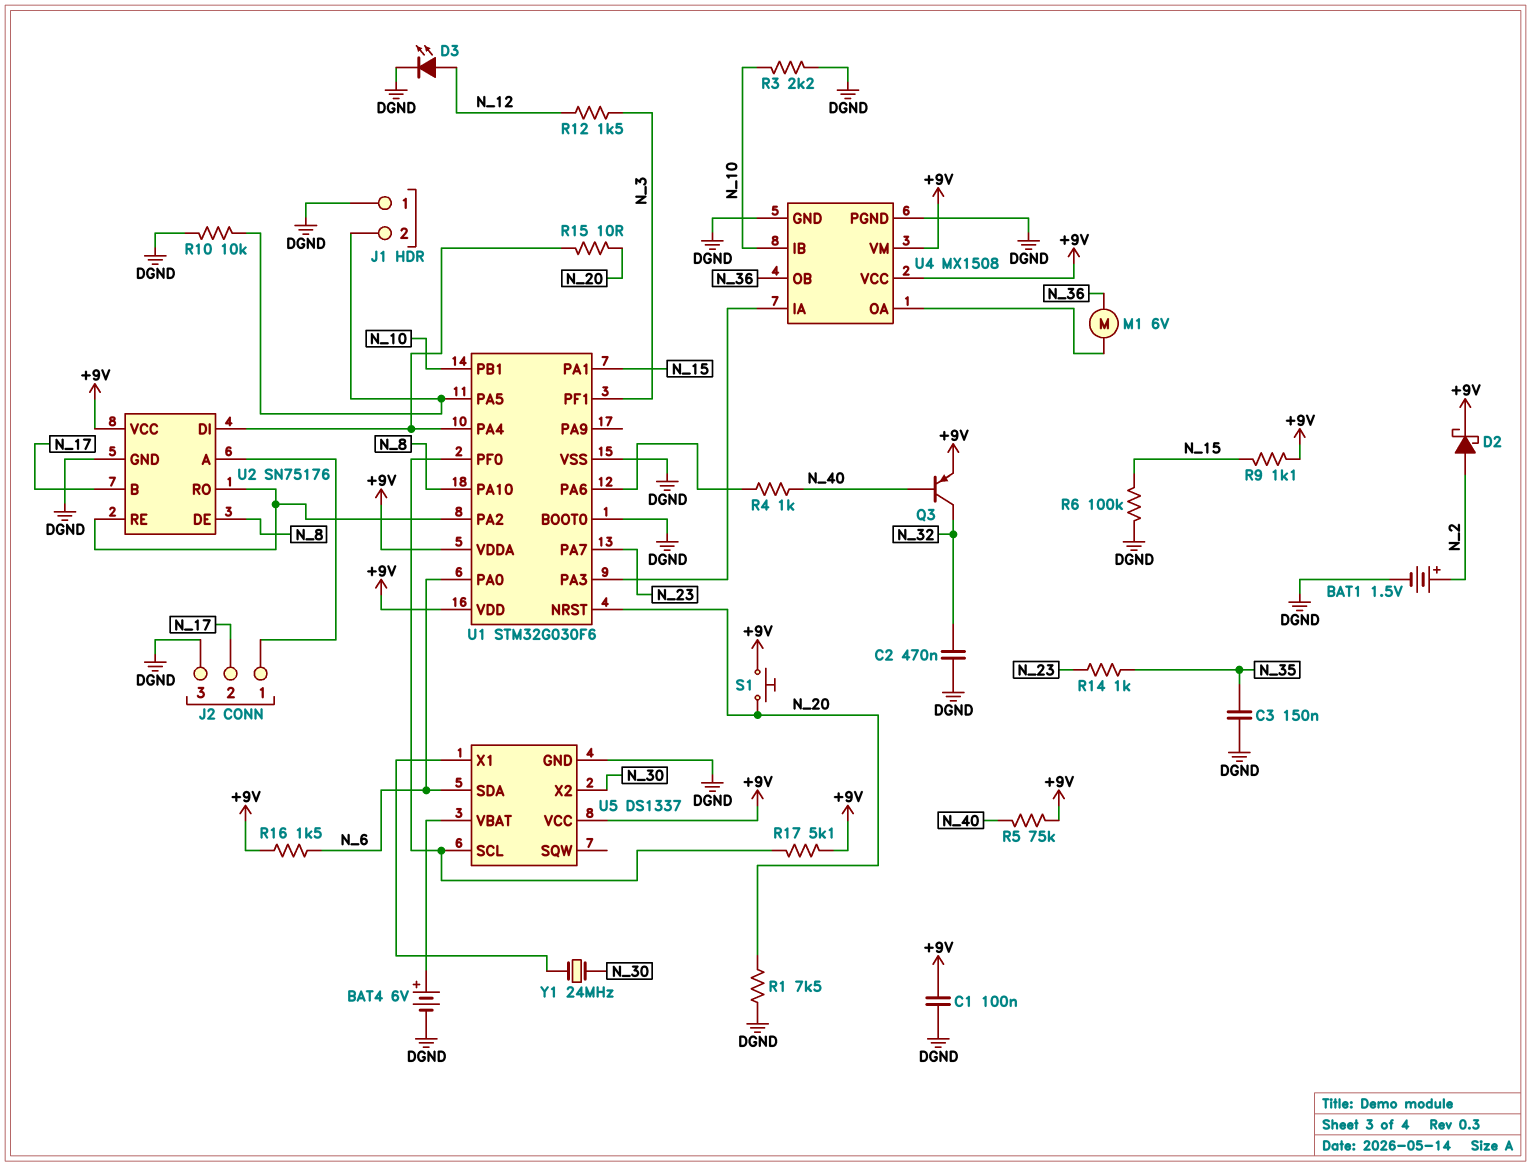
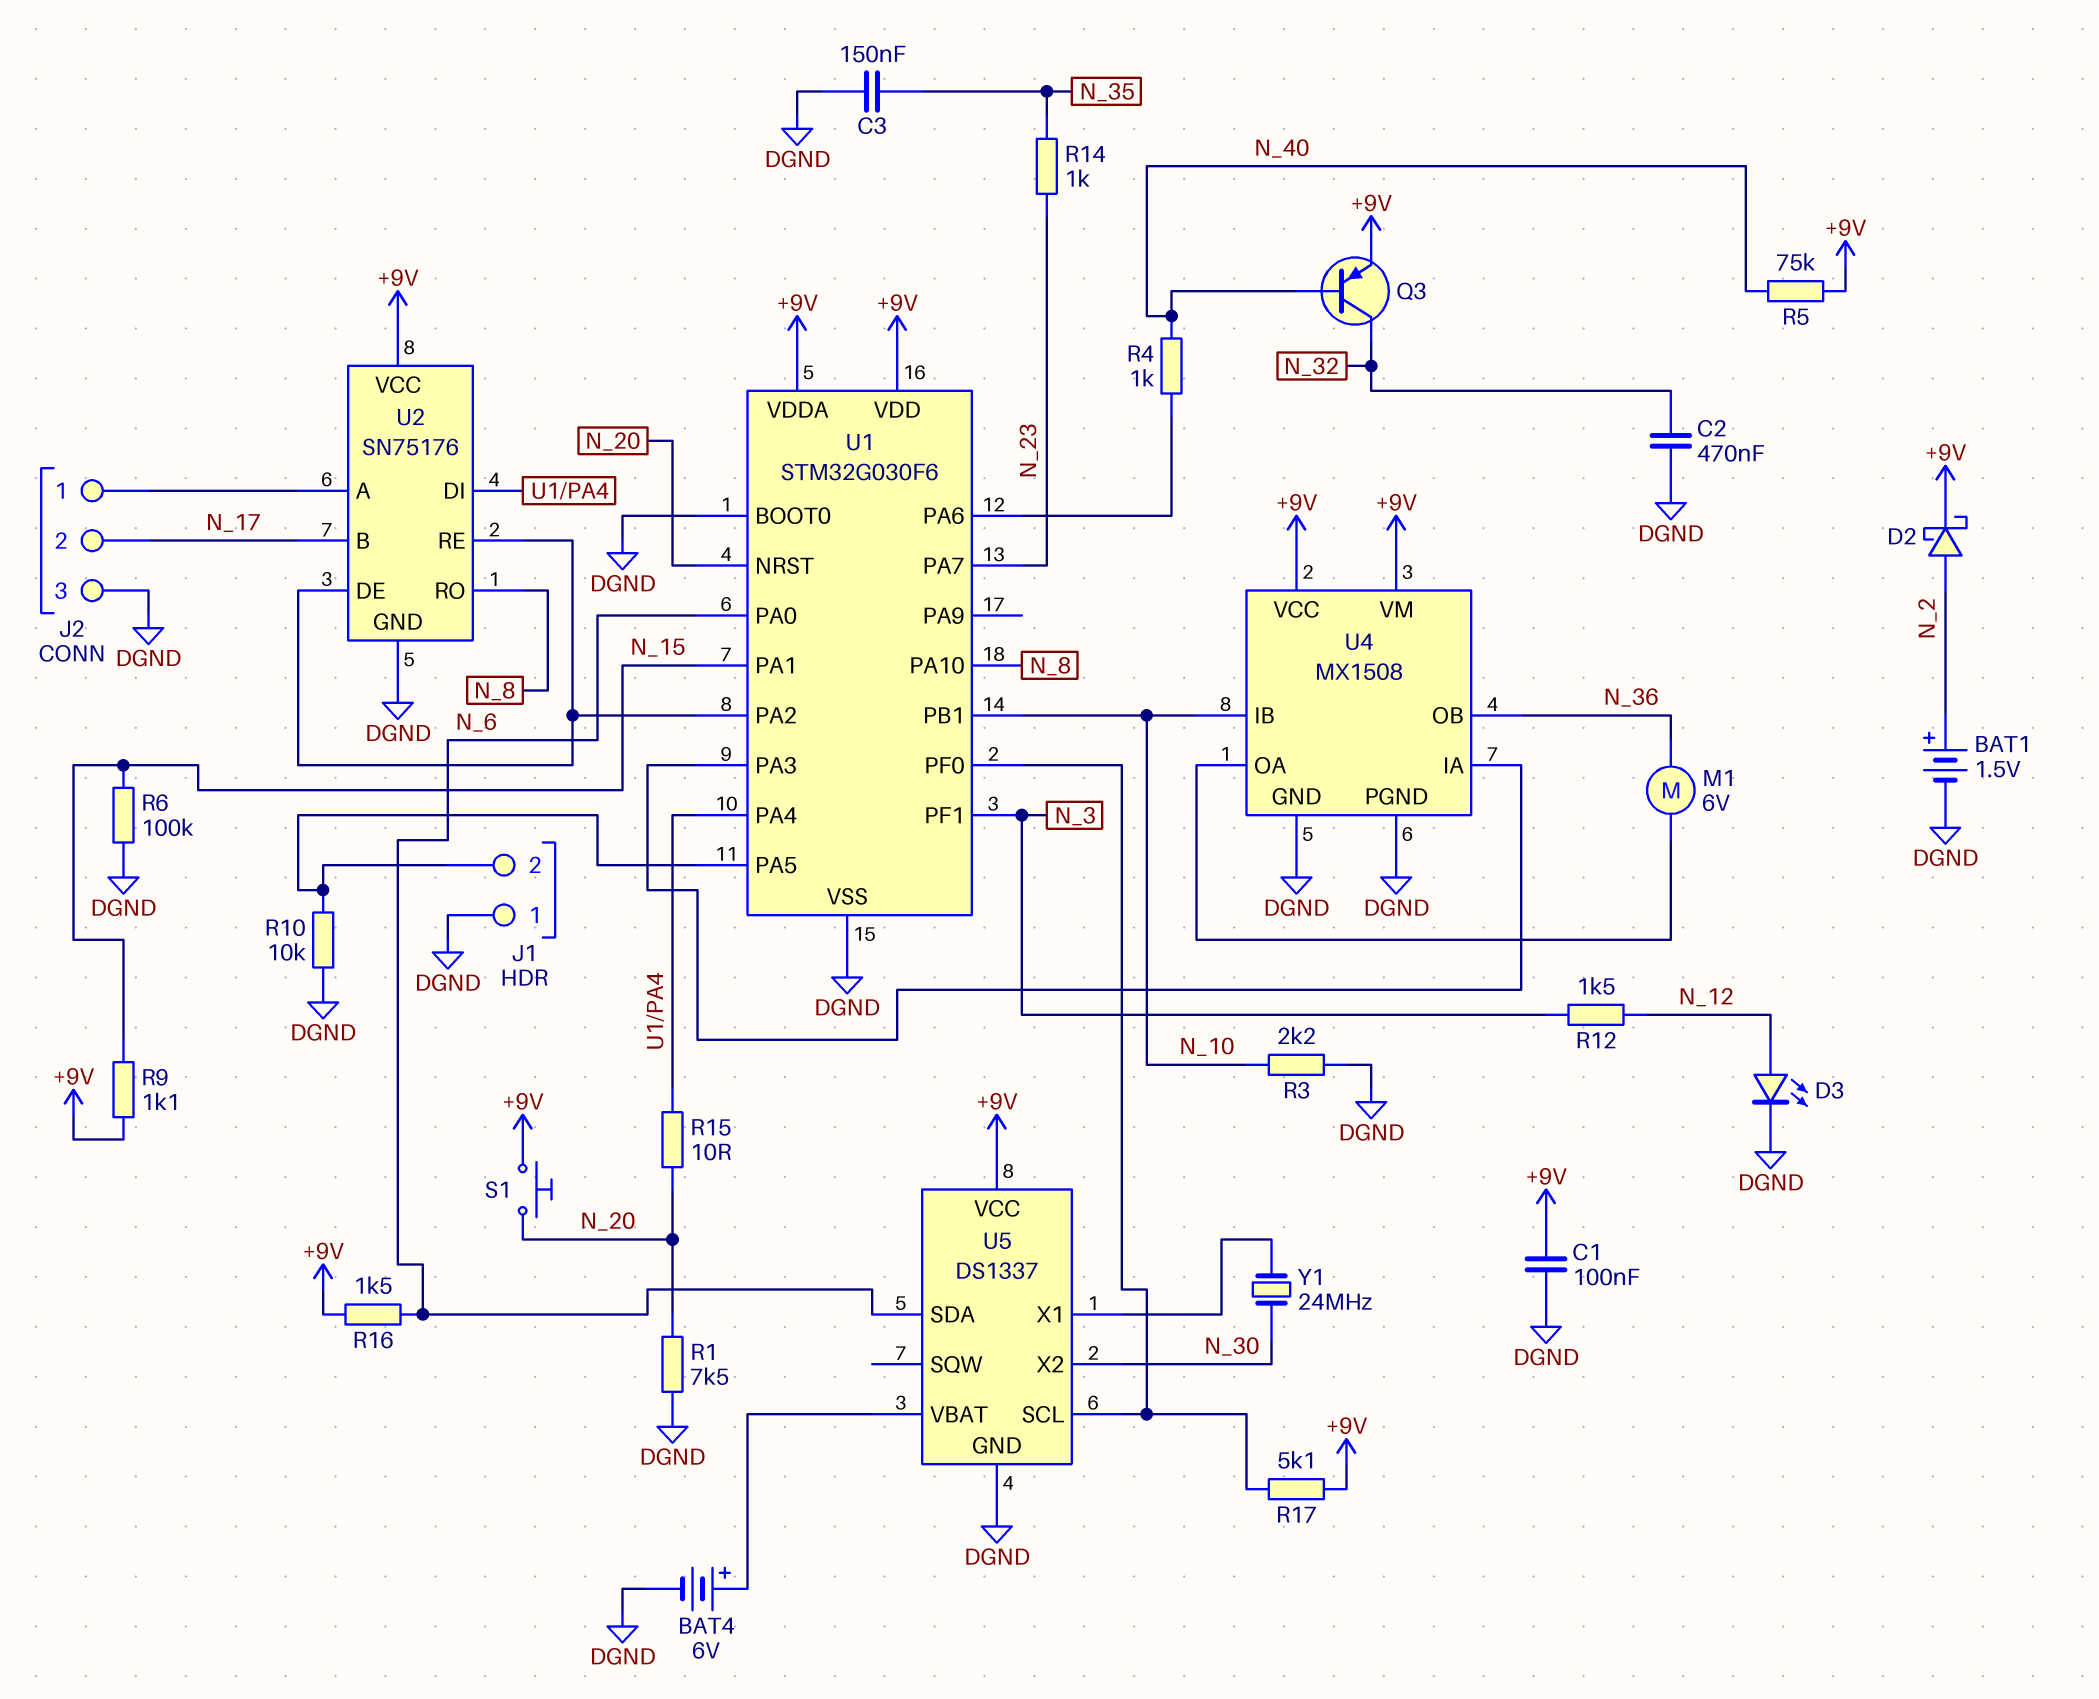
U2 pin DE: N_8 -> U1/PA2
U2 pin RO: U1/PA2 -> N_8

